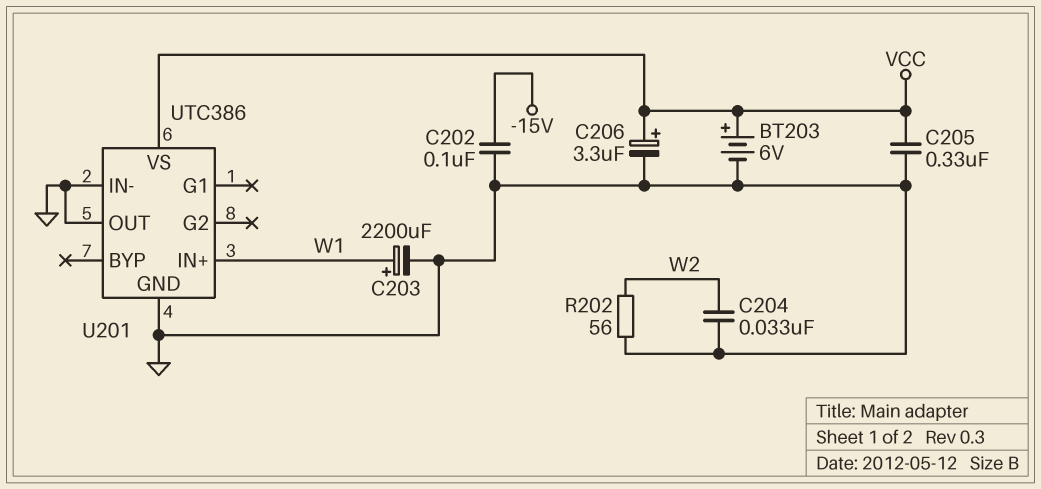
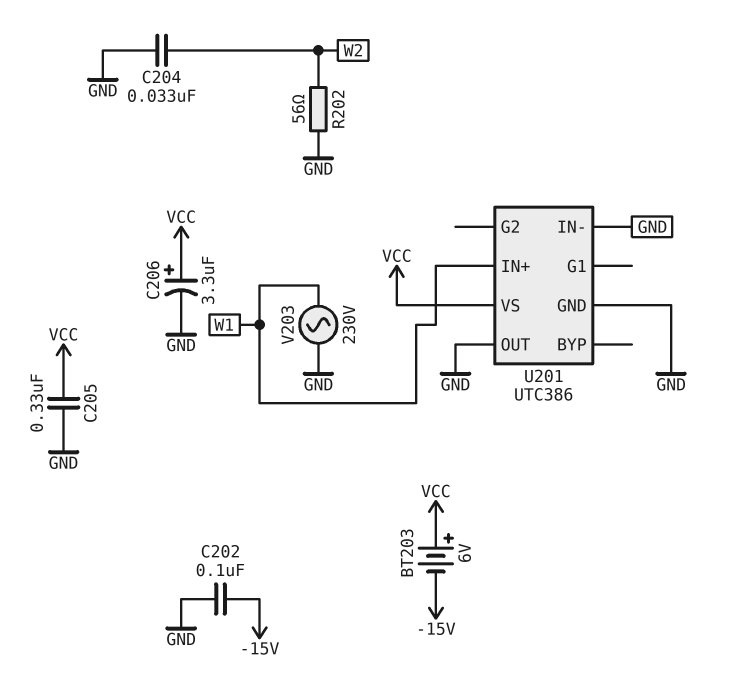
BT203: 6V (plus VCC, minus GND) -> 6V (plus VCC, minus -15V)
C203: 2200uF (plus W1, minus GND) -> none
V203: none -> AC 230V (GND, W1)

